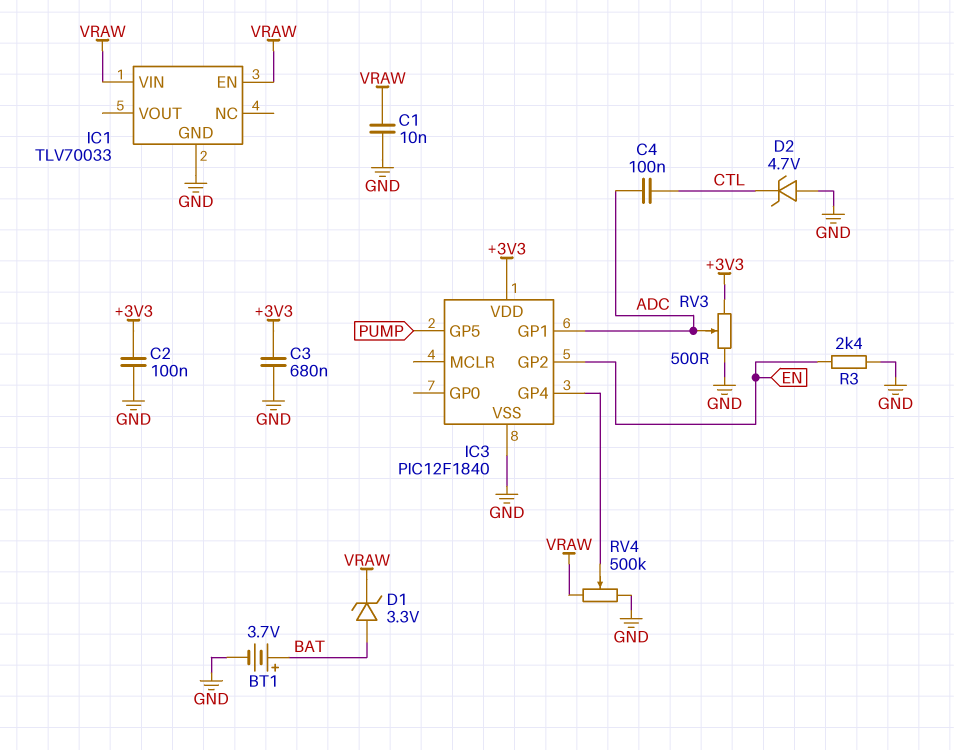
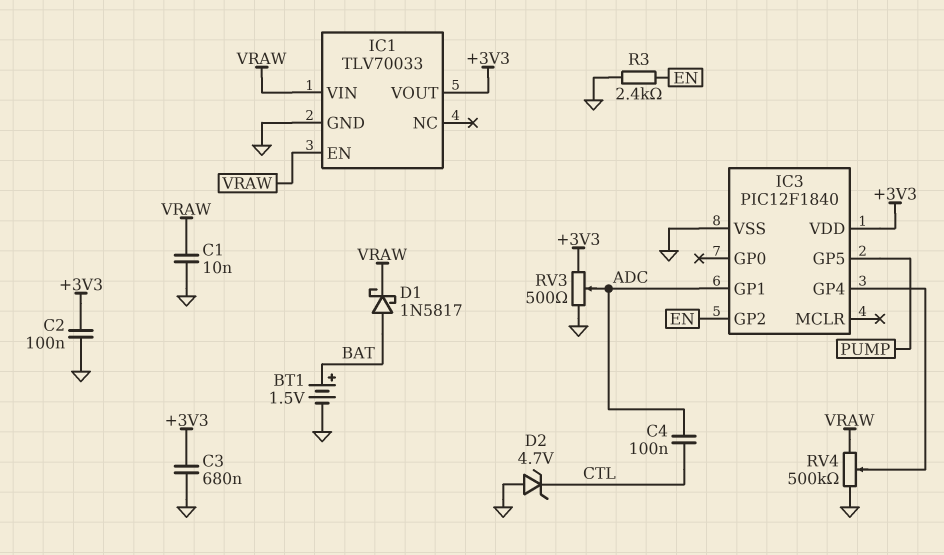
BT1: 3.7V (plus BAT, minus GND) -> 1.5V (plus BAT, minus GND)
D1: zener 3.3V (A BAT, K VRAW) -> schottky 1N5817 (A BAT, K VRAW)
IC1 pin VOUT: none -> +3V3

